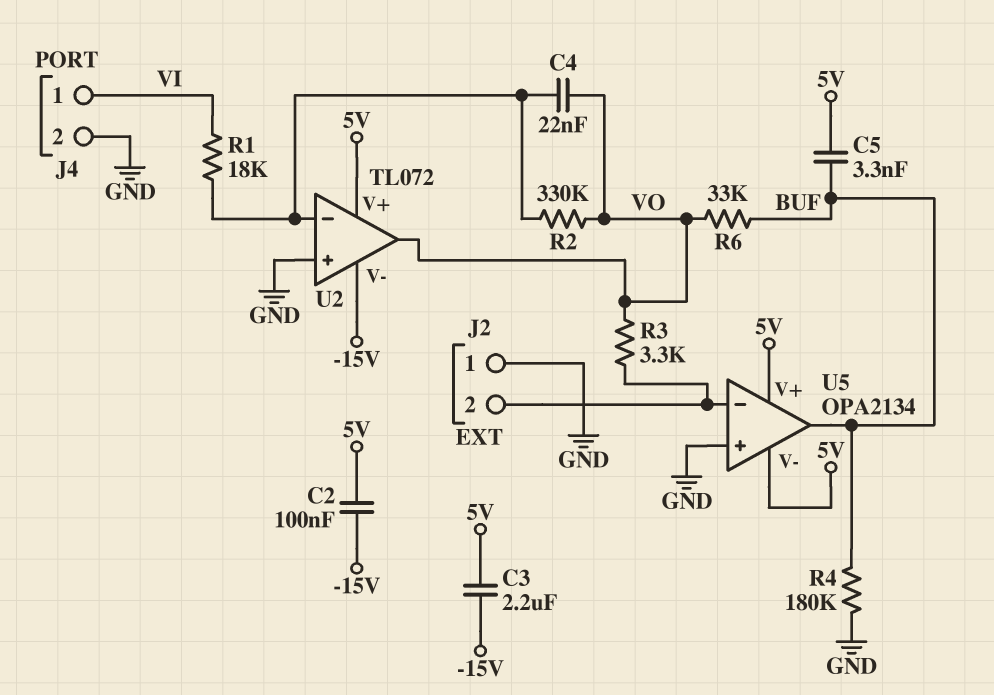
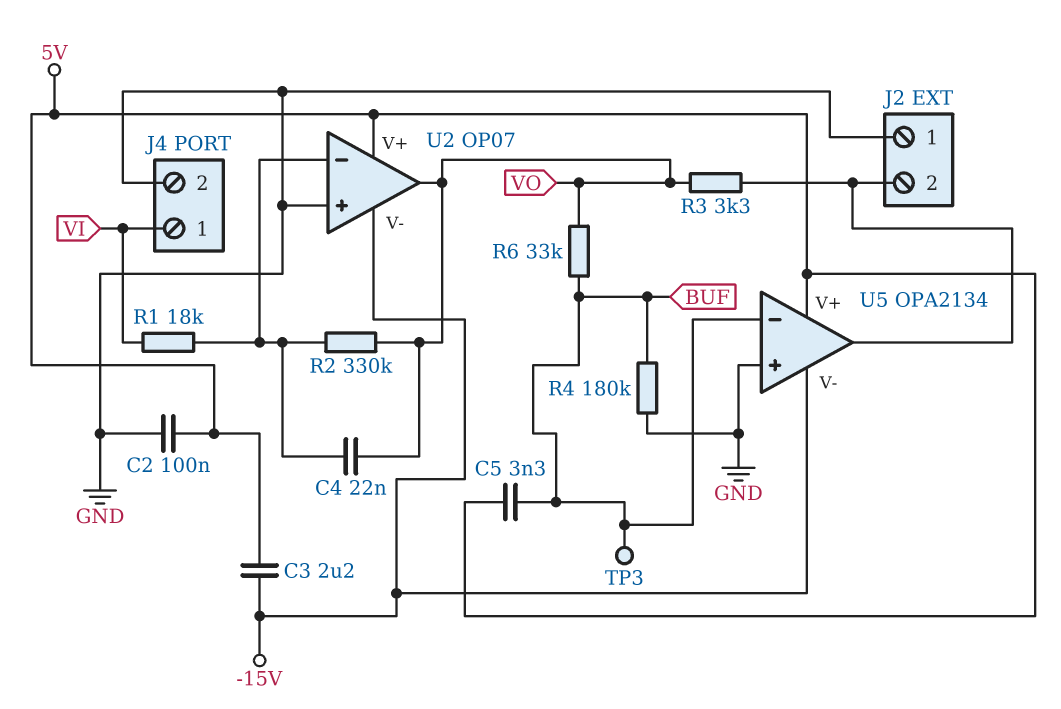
C2: 100nF (-15V, 5V) -> 100nF (5V, GND)
TP3: none -> test point (BUF)
U2: TL072 -> OP07
U5 pin V-: 5V -> -15V
U5 pin in-: J2/2 -> BUF
U5 pin out: BUF -> J2/2

